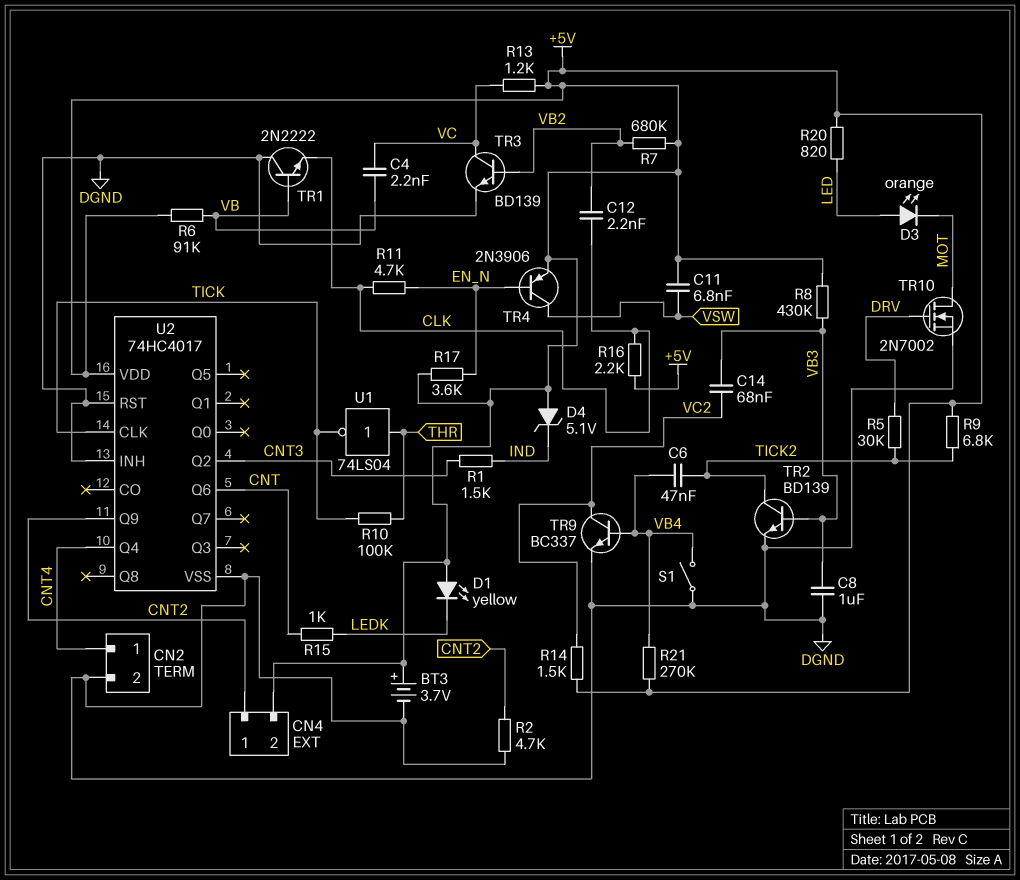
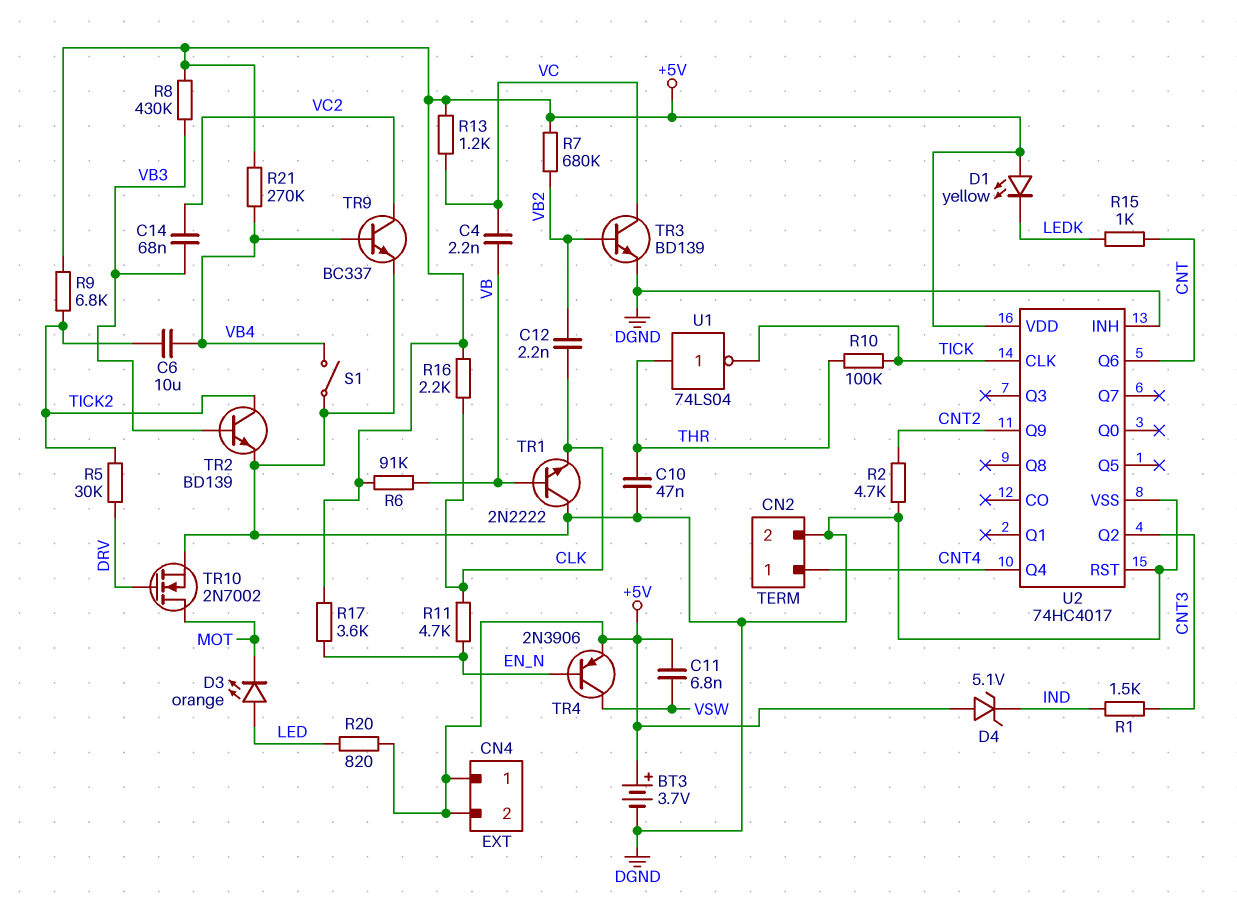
C6: 47nF (TICK2, VB4) -> 10uF (TICK2, VB4)
C8: 1uF (DGND, VB3) -> none
C10: none -> 47nF (DGND, THR)
CN4 pin 1: CNT2 -> +5V
R14: 1.5k (+5V, VC2) -> none

